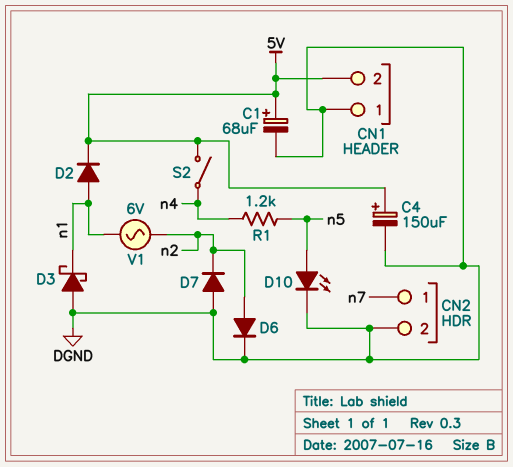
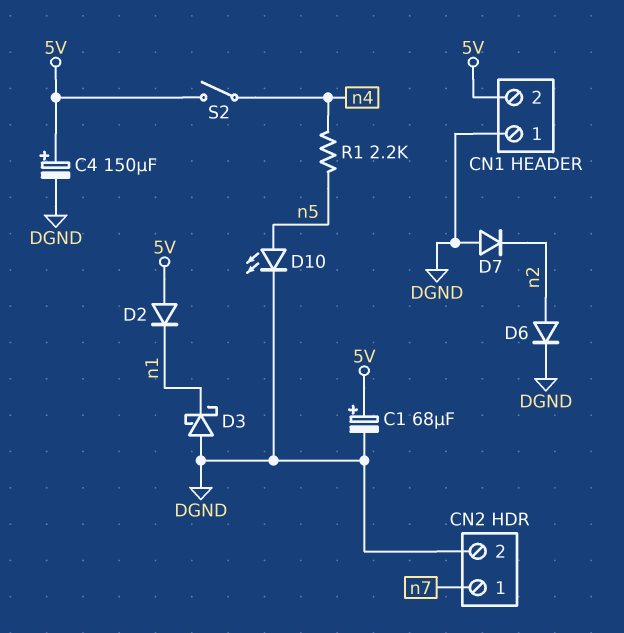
D2: diode (A n1, K 5V) -> diode (A 5V, K n1)
R1: 1.2k (n4, n5) -> 2.2k (n4, n5)
V1: AC 6V (n1, n2) -> none

